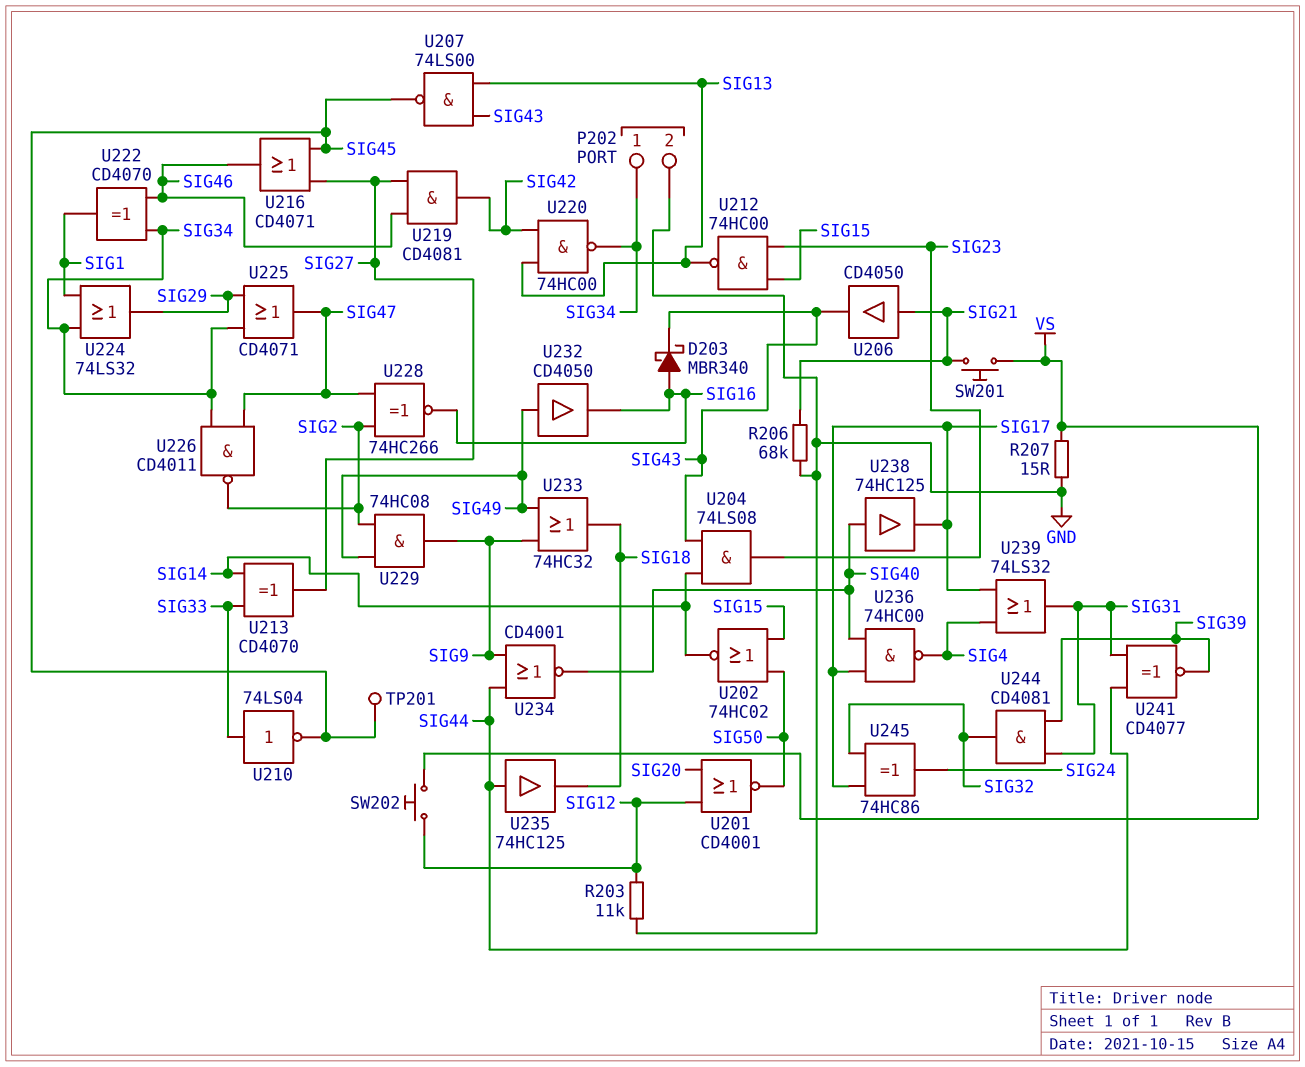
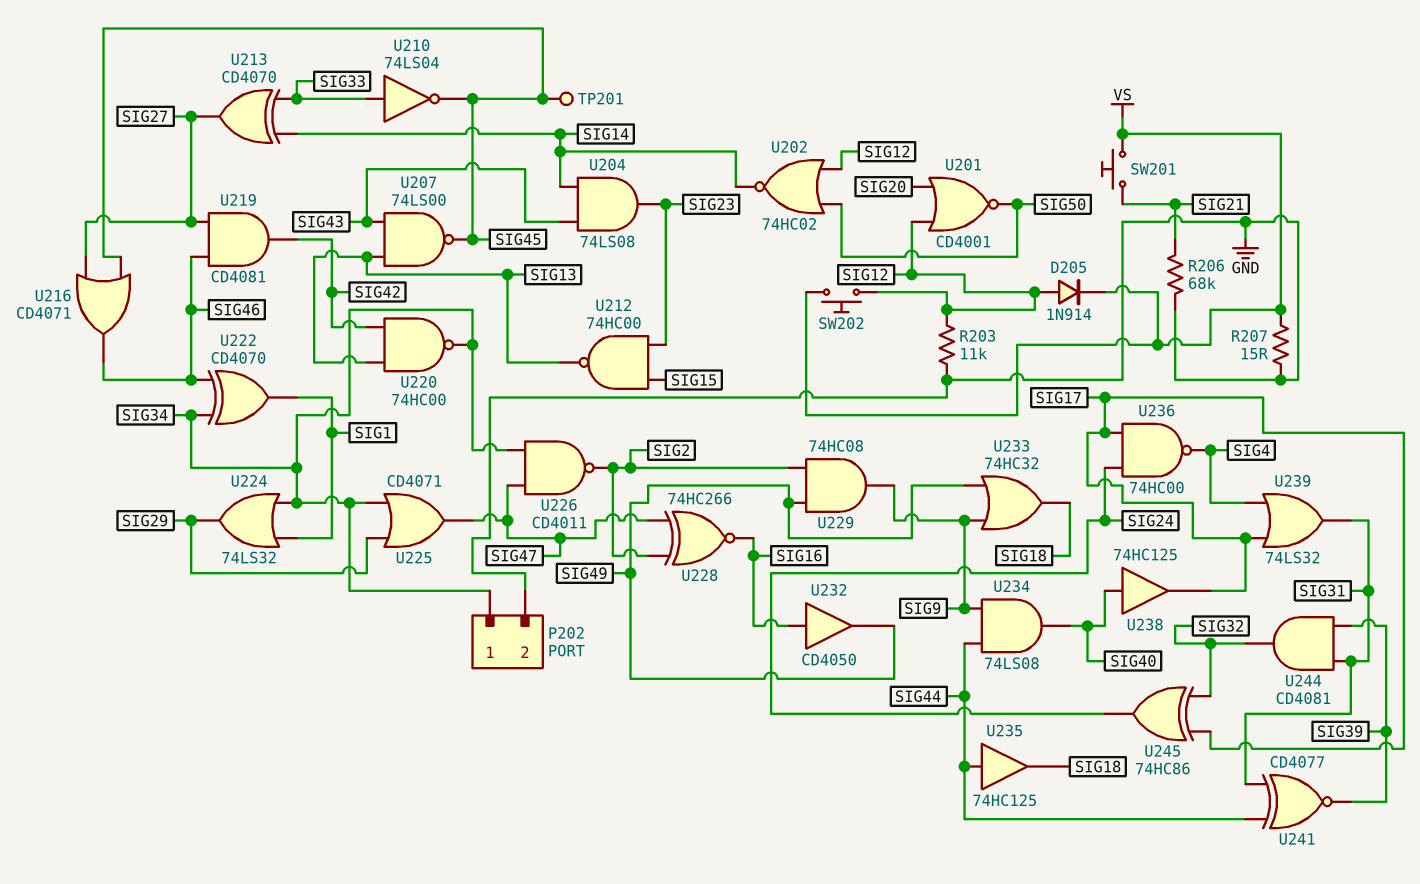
D203: schottky MBR340 (A SIG16, K SIG43) -> none
D205: none -> diode 1N914 (A SIG12, K VS)
U202: NOR 74HC02 (in SIG15, in SIG50, out SIG14) -> NOR 74HC02 (in SIG12, in SIG50, out SIG14)
U206: buffer CD4050 (in SIG21, out SIG43) -> none
U232: buffer CD4050 (in SIG49, out SIG16) -> buffer CD4050 (in SIG16, out SIG49)
U234: NOR CD4001 (in SIG9, in SIG44, out SIG40) -> AND 74LS08 (in SIG9, in SIG44, out SIG40)
U236: NAND 74HC00 (in SIG17, in SIG40, out SIG4) -> NAND 74HC00 (in SIG17, in SIG24, out SIG4)

